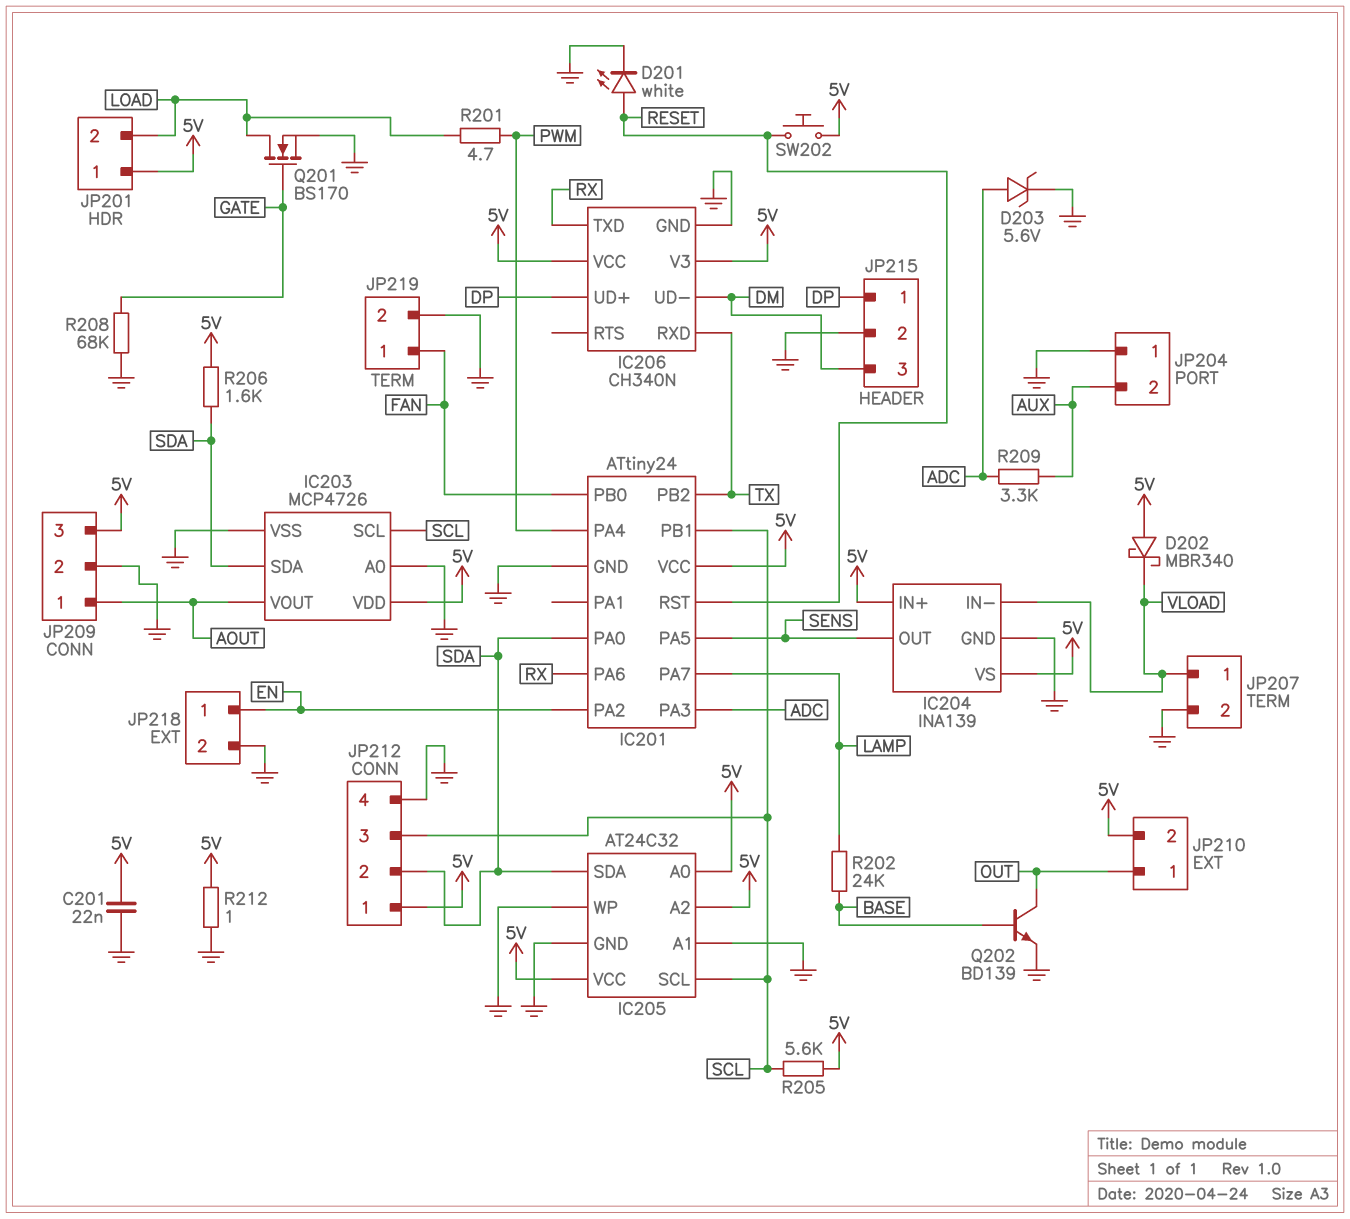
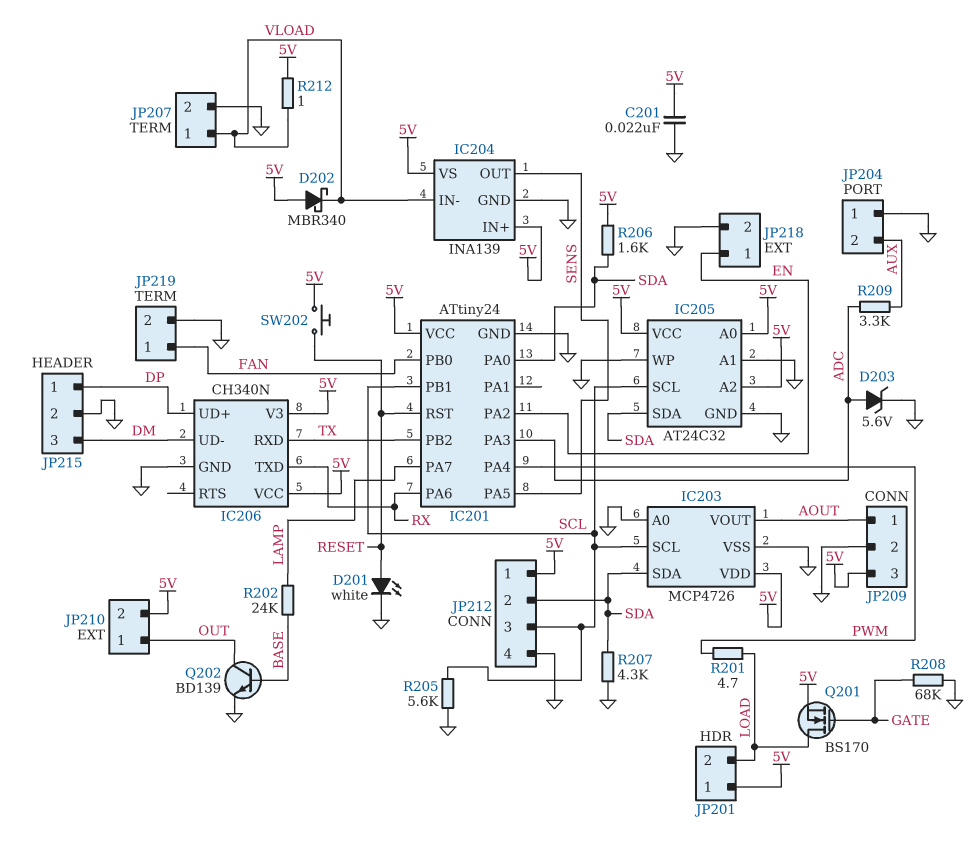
Q201: NMOS BS170 (G GATE, D LOAD, S GND) -> NMOS BS170 (G GATE, D LOAD, S 5V)
R205: 5.6k (5V, SCL) -> 5.6k (GND, SCL)
R207: none -> 4.3k (GND, SDA)
R212: 1 (5V, GND) -> 1 (5V, VLOAD)

